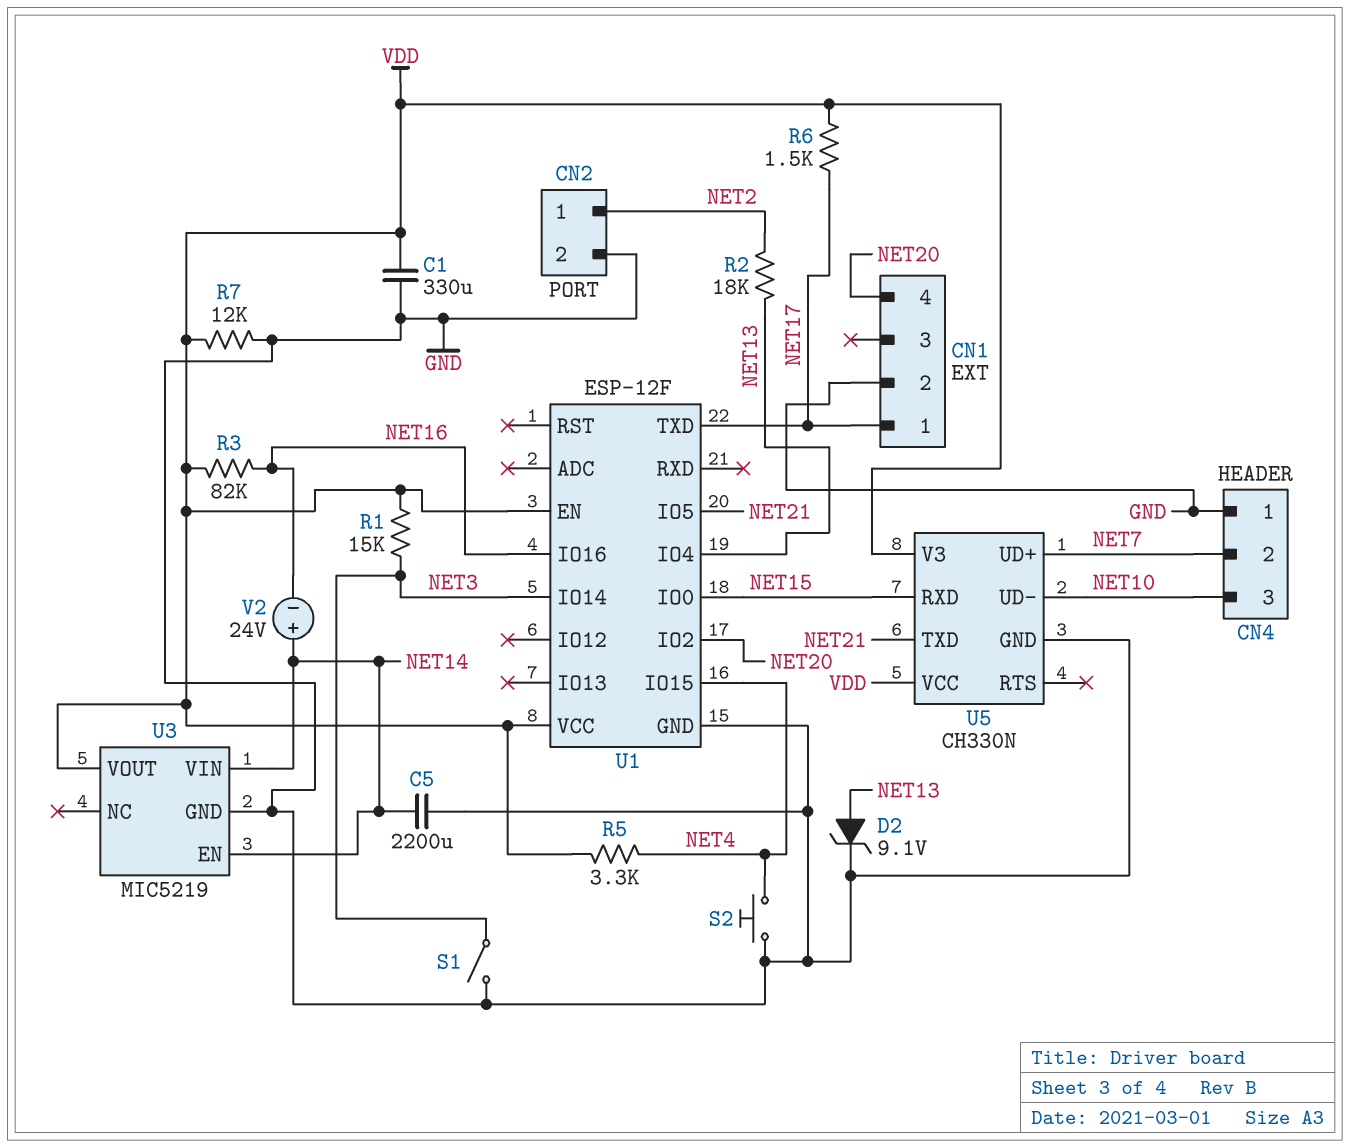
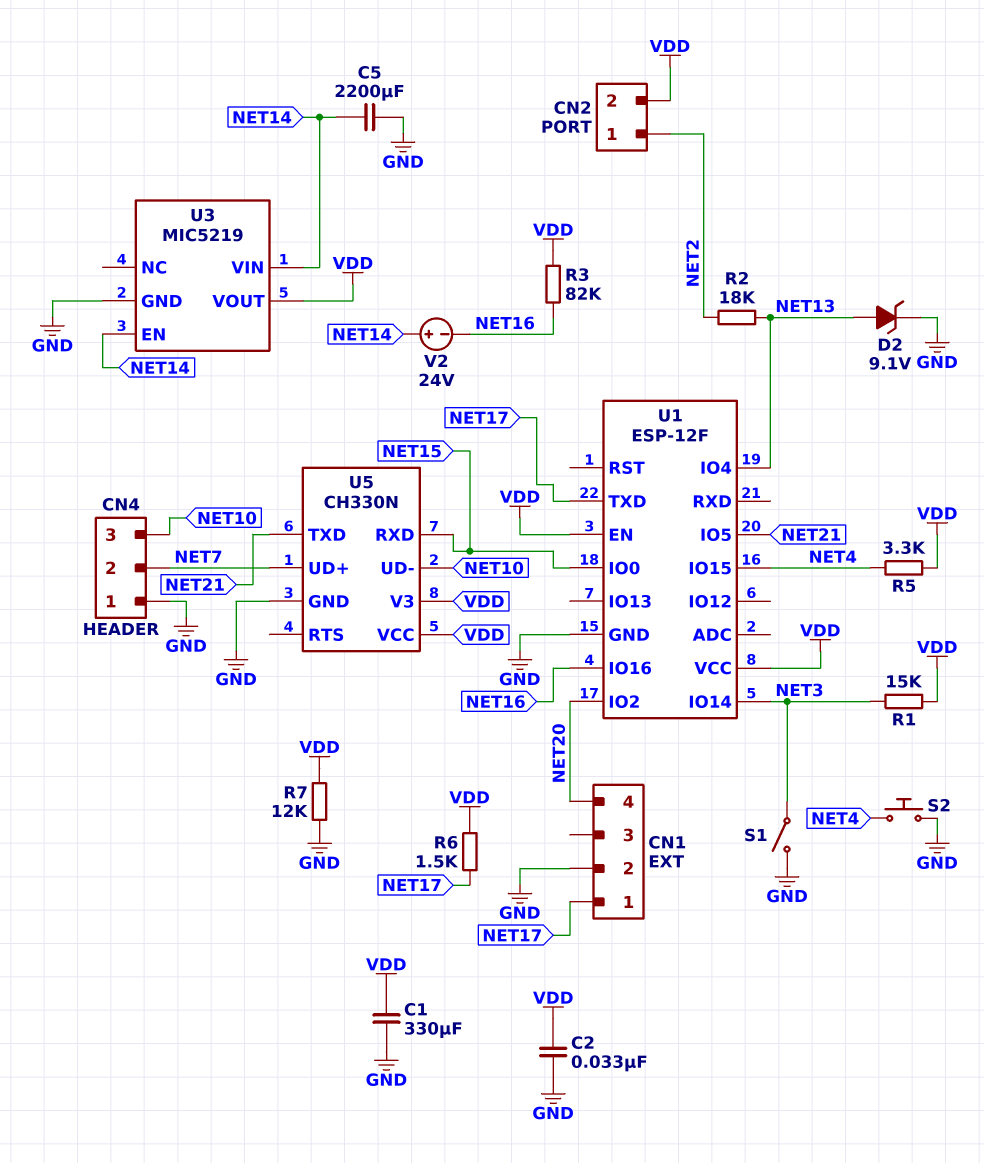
C2: none -> 33nF (GND, VDD)
CN2 pin 2: GND -> VDD

